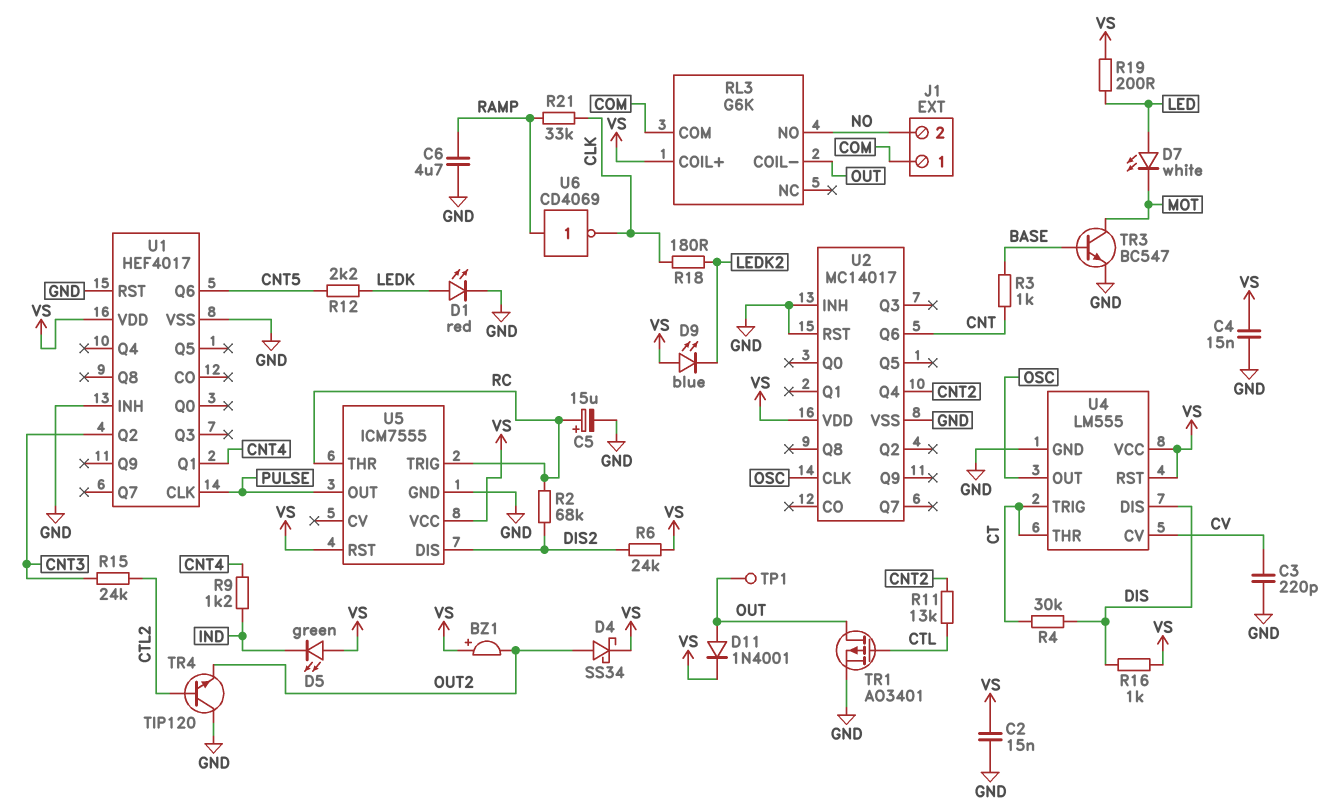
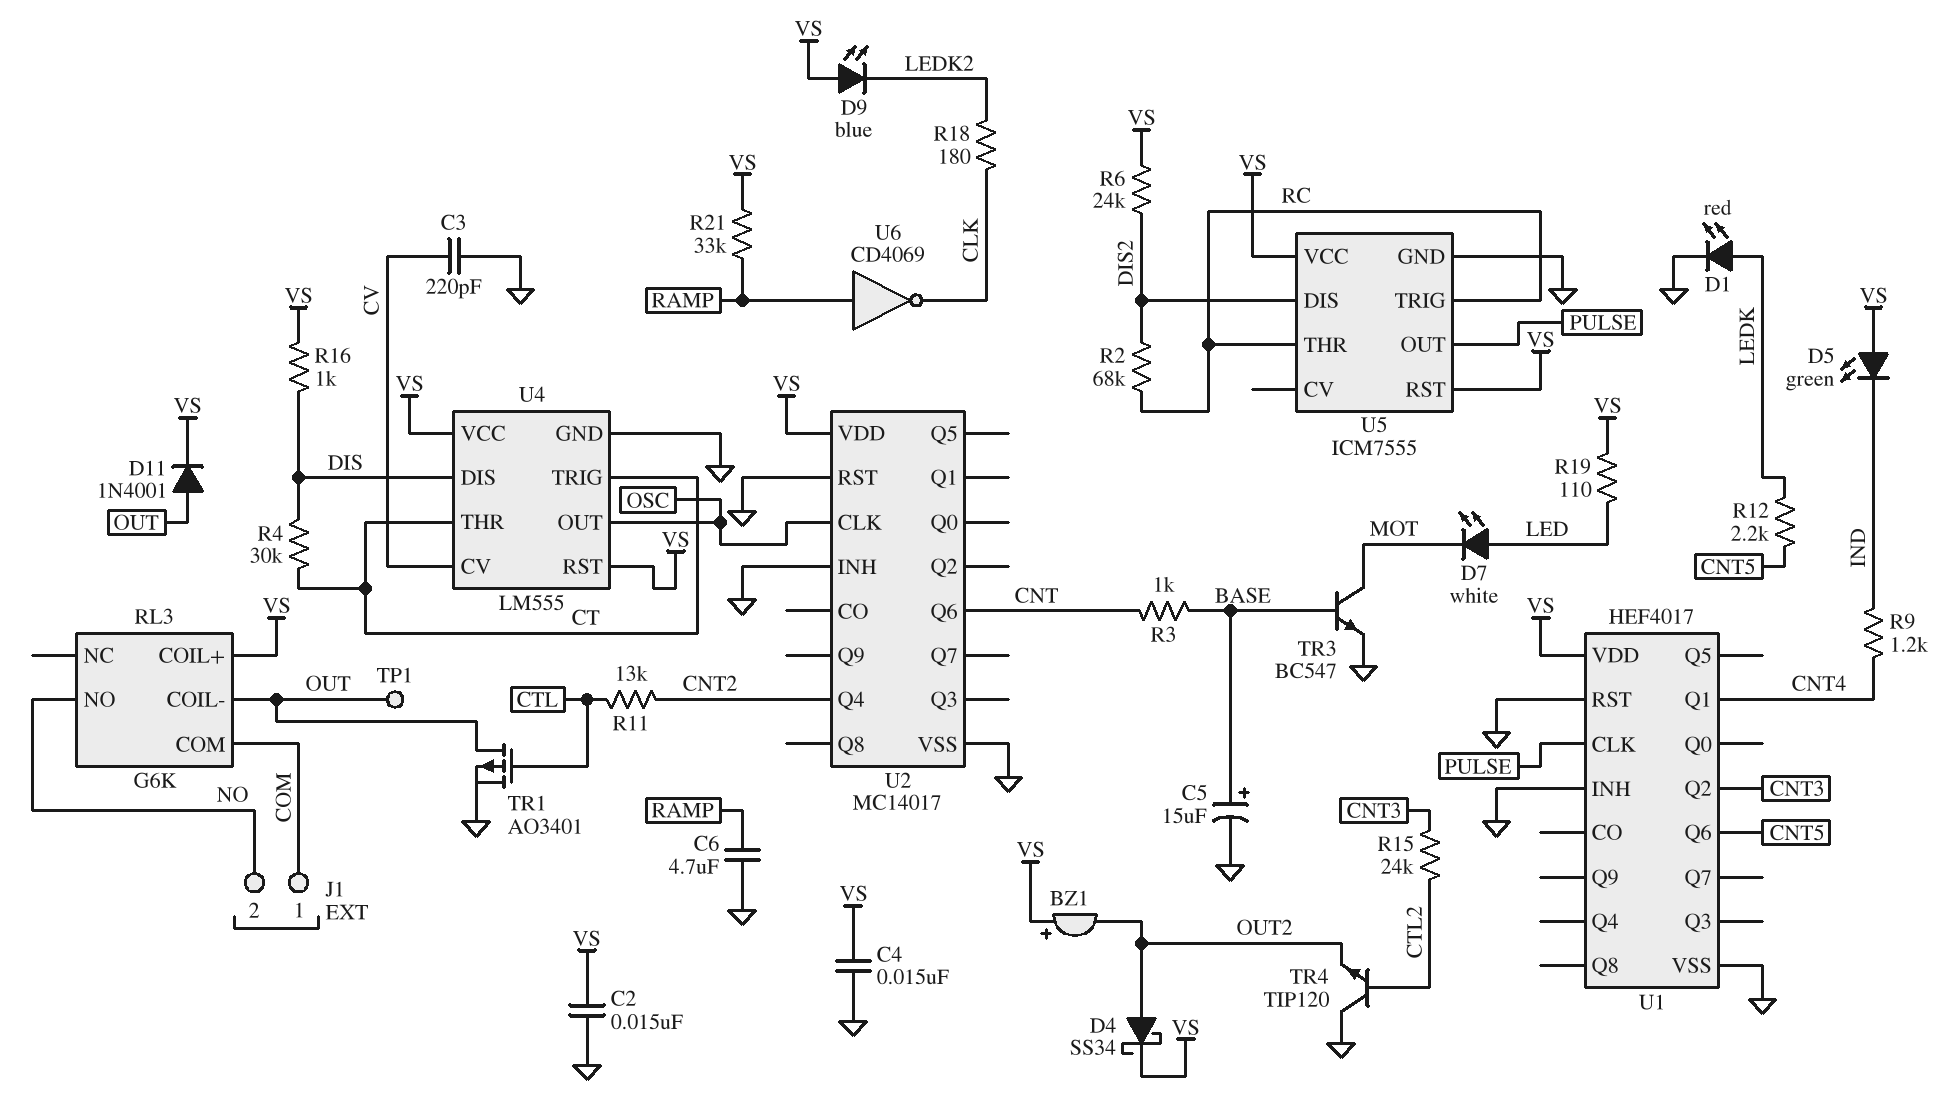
C5: 15uF (plus RC, minus GND) -> 15uF (plus BASE, minus GND)
R19: 200 (LED, VS) -> 110 (LED, VS)
R21: 33k (CLK, RAMP) -> 33k (RAMP, VS)

